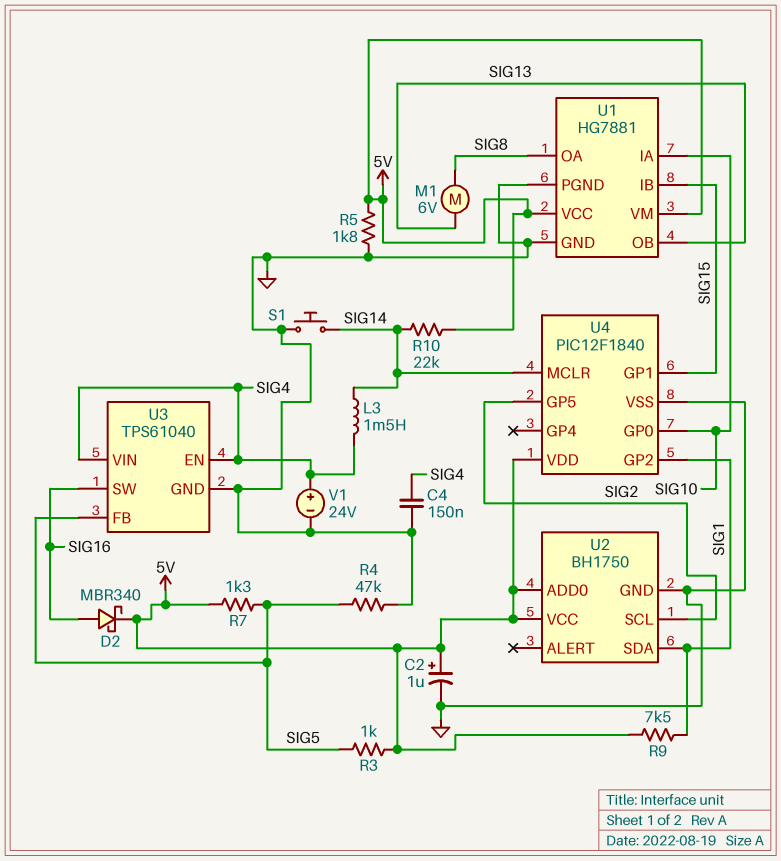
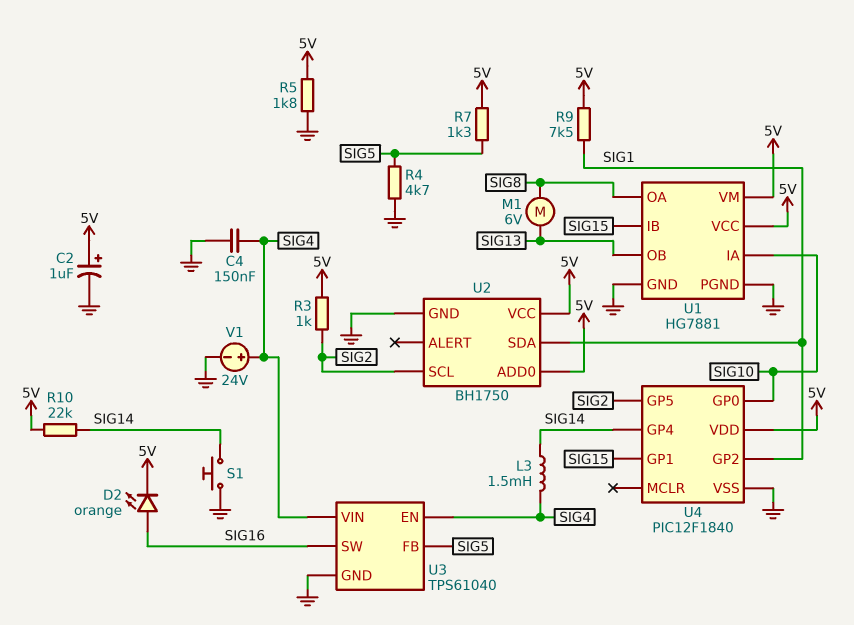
D2: schottky MBR340 (A SIG16, K 5V) -> LED orange (A SIG16, K 5V)
R3: 1k (5V, SIG5) -> 1k (5V, SIG2)
R4: 47k (GND, SIG5) -> 4.7k (GND, SIG5)
U4 pin GP4: none -> SIG14
U4 pin MCLR: SIG14 -> none

